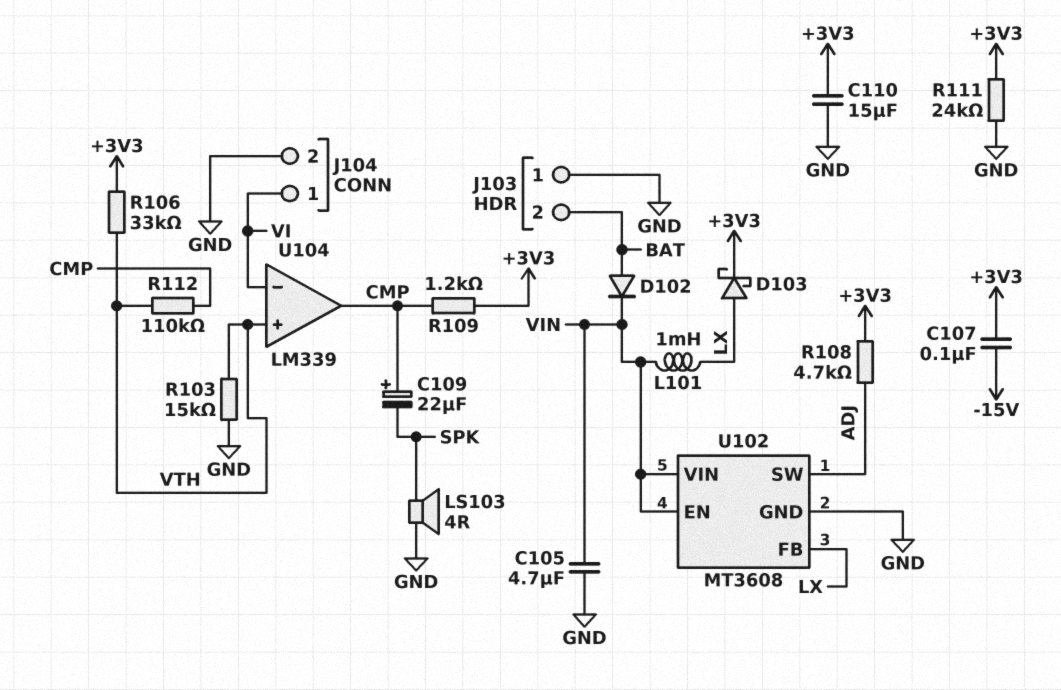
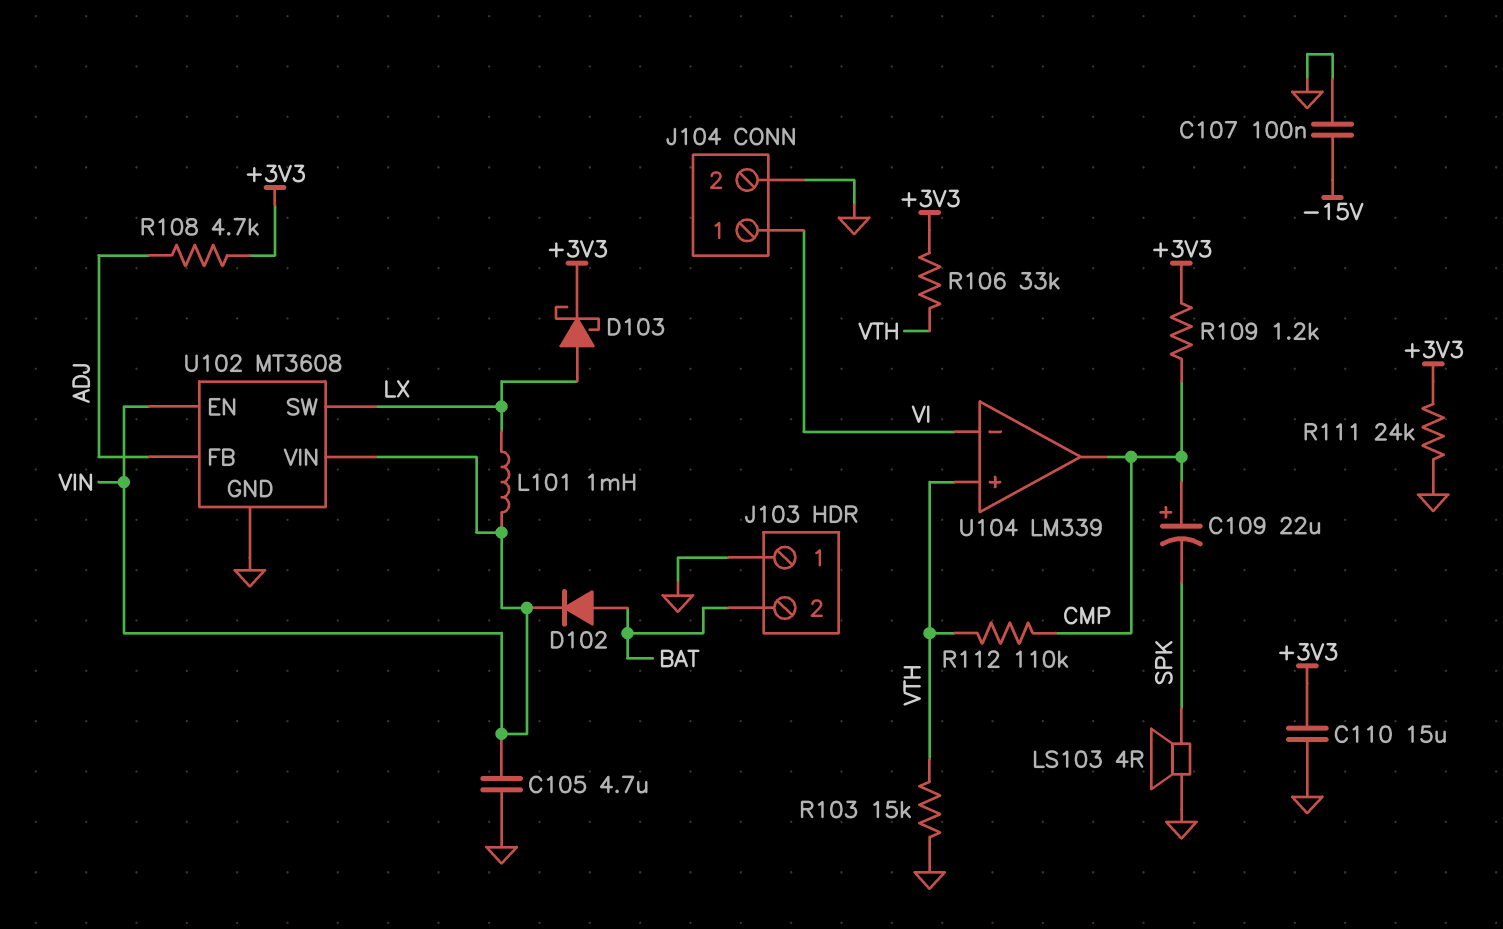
C107: 100nF (+3V3, -15V) -> 100nF (-15V, GND)
U102 pin FB: LX -> ADJ
U102 pin SW: ADJ -> LX

